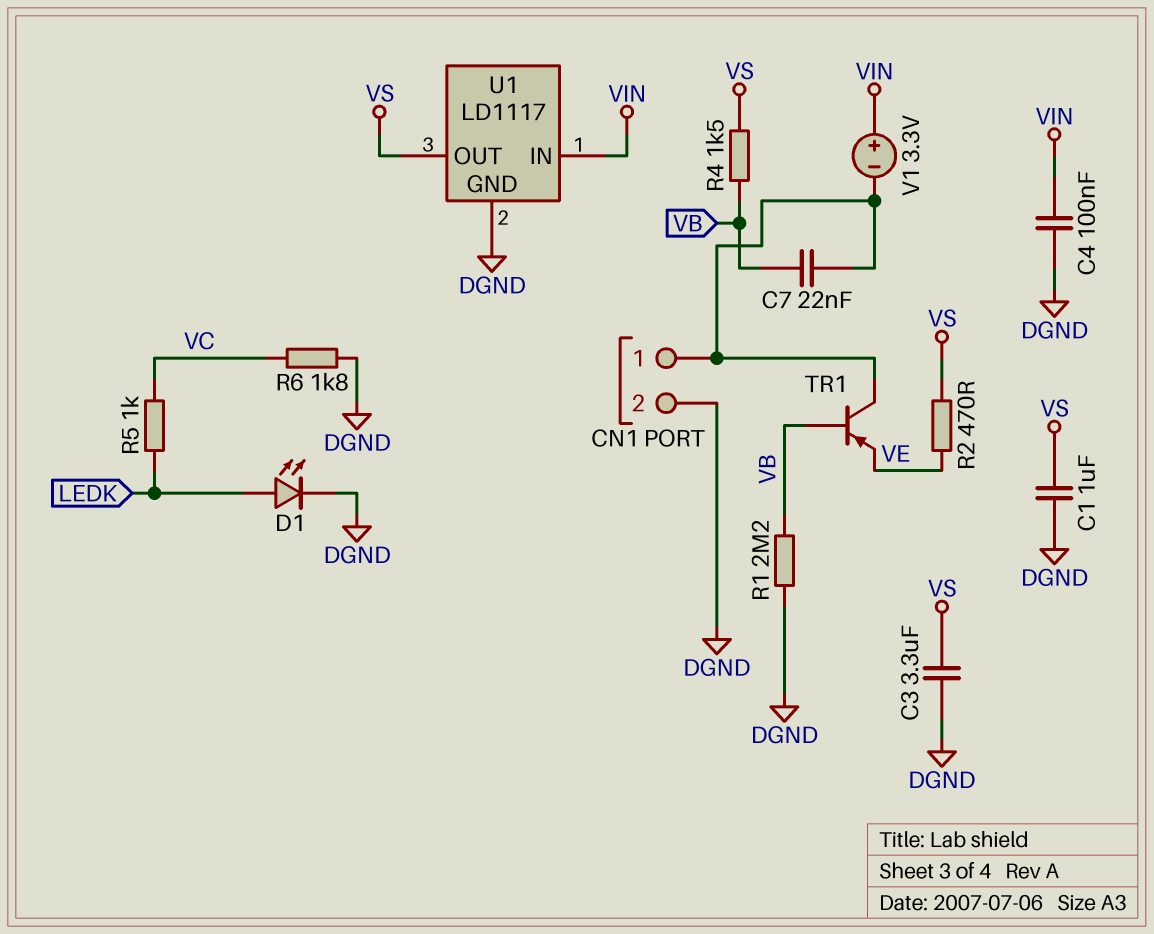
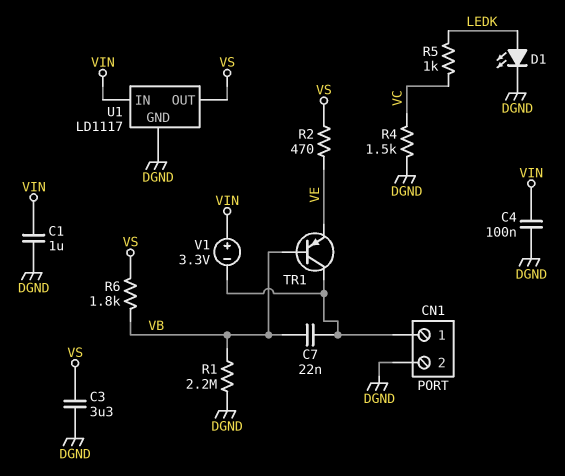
C1: 1uF (DGND, VS) -> 1uF (DGND, VIN)
R4: 1.5k (VB, VS) -> 1.5k (DGND, VC)
R6: 1.8k (DGND, VC) -> 1.8k (VB, VS)

